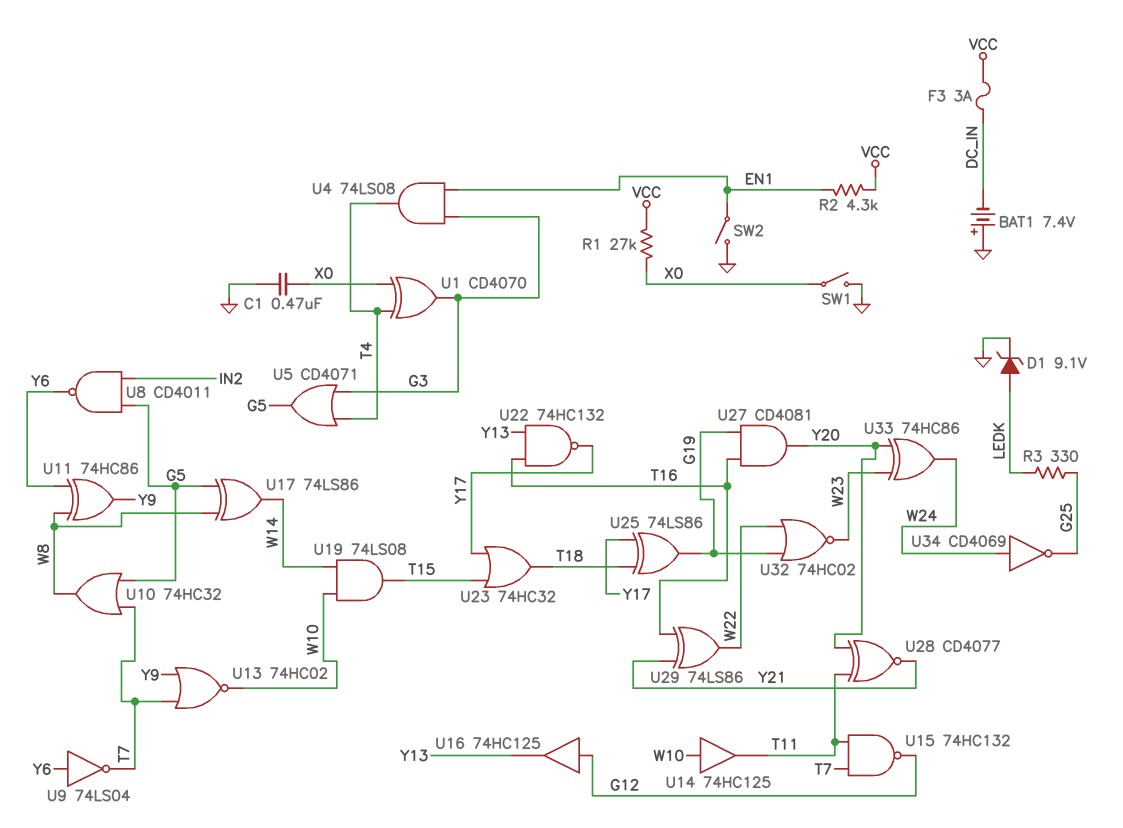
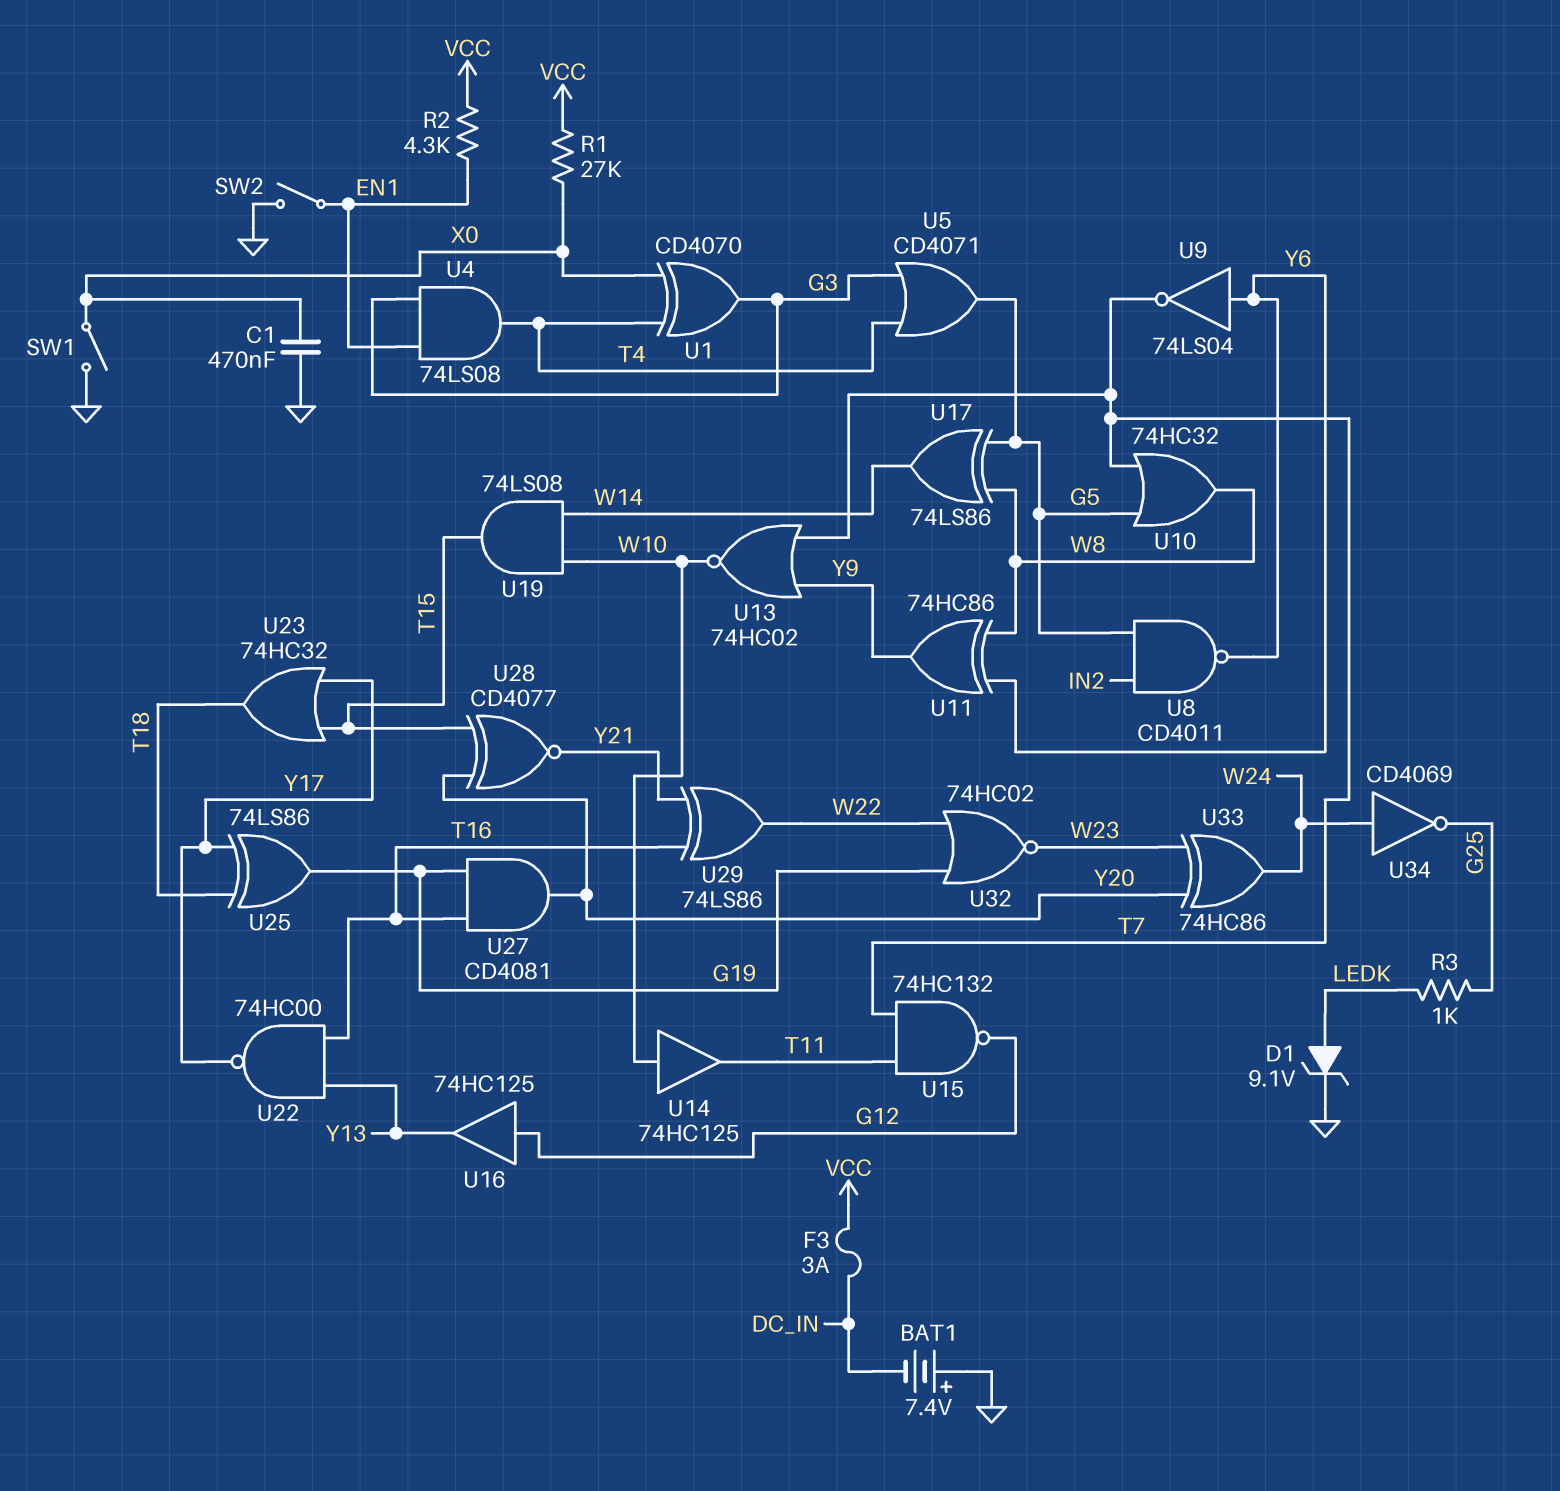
R3: 330 (G25, LEDK) -> 1k (G25, LEDK)
U22: NAND 74HC132 (in T16, in Y13, out Y17) -> NAND 74HC00 (in T16, in Y13, out Y17)
U28: XNOR CD4077 (in T11, in Y20, out Y21) -> XNOR CD4077 (in T15, in Y20, out Y21)

